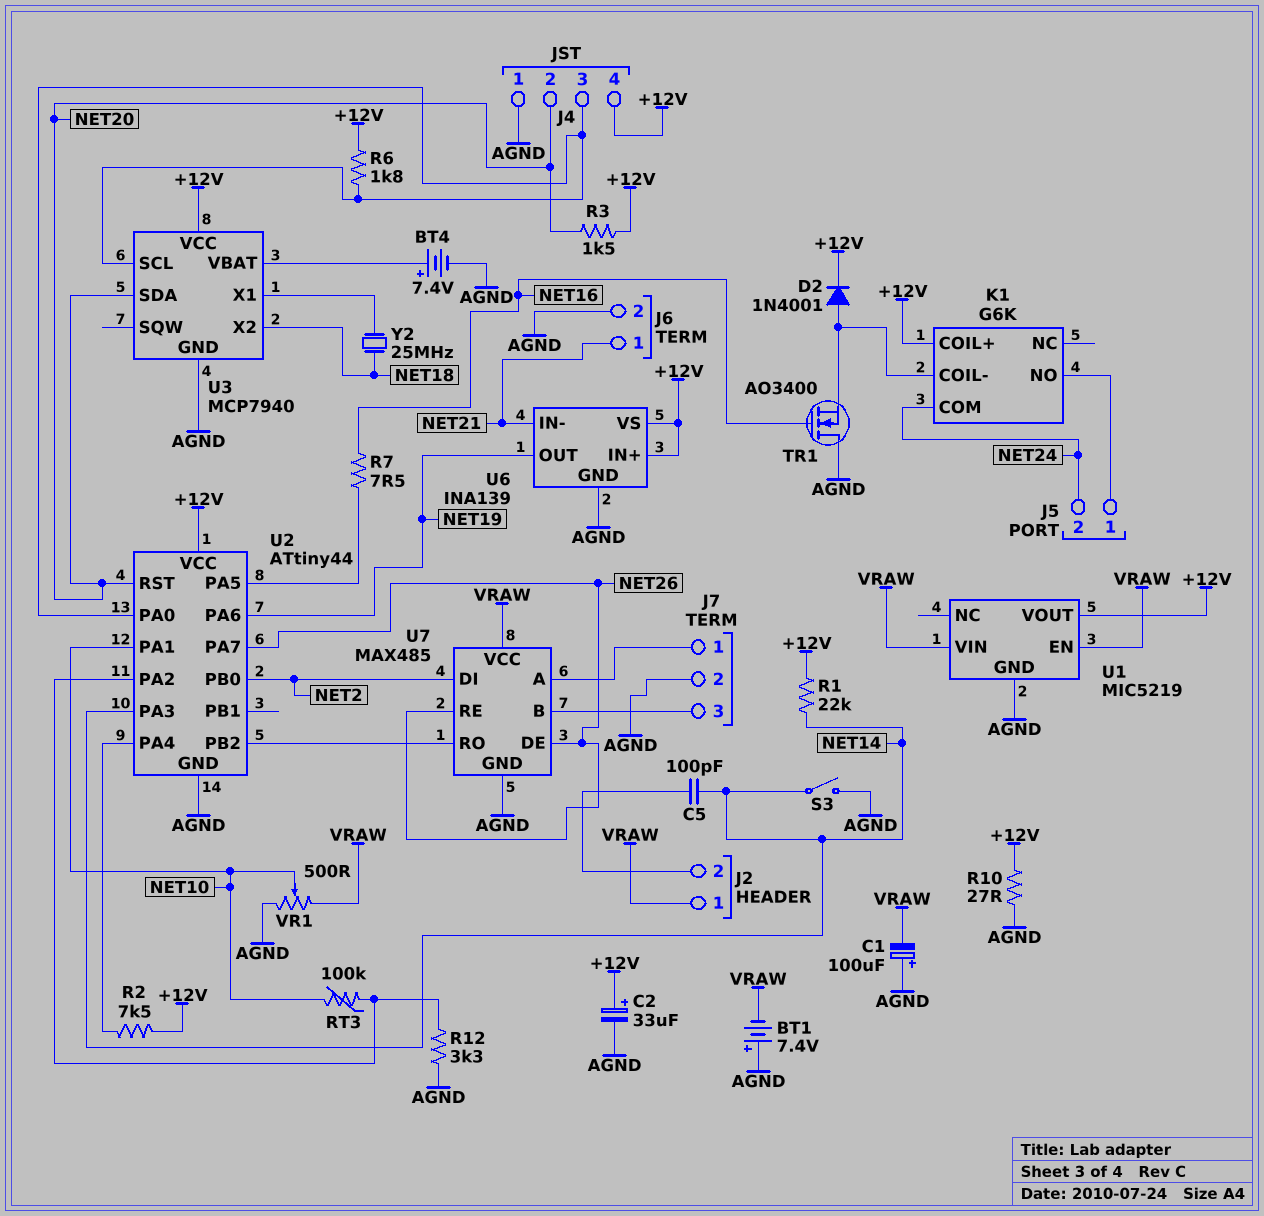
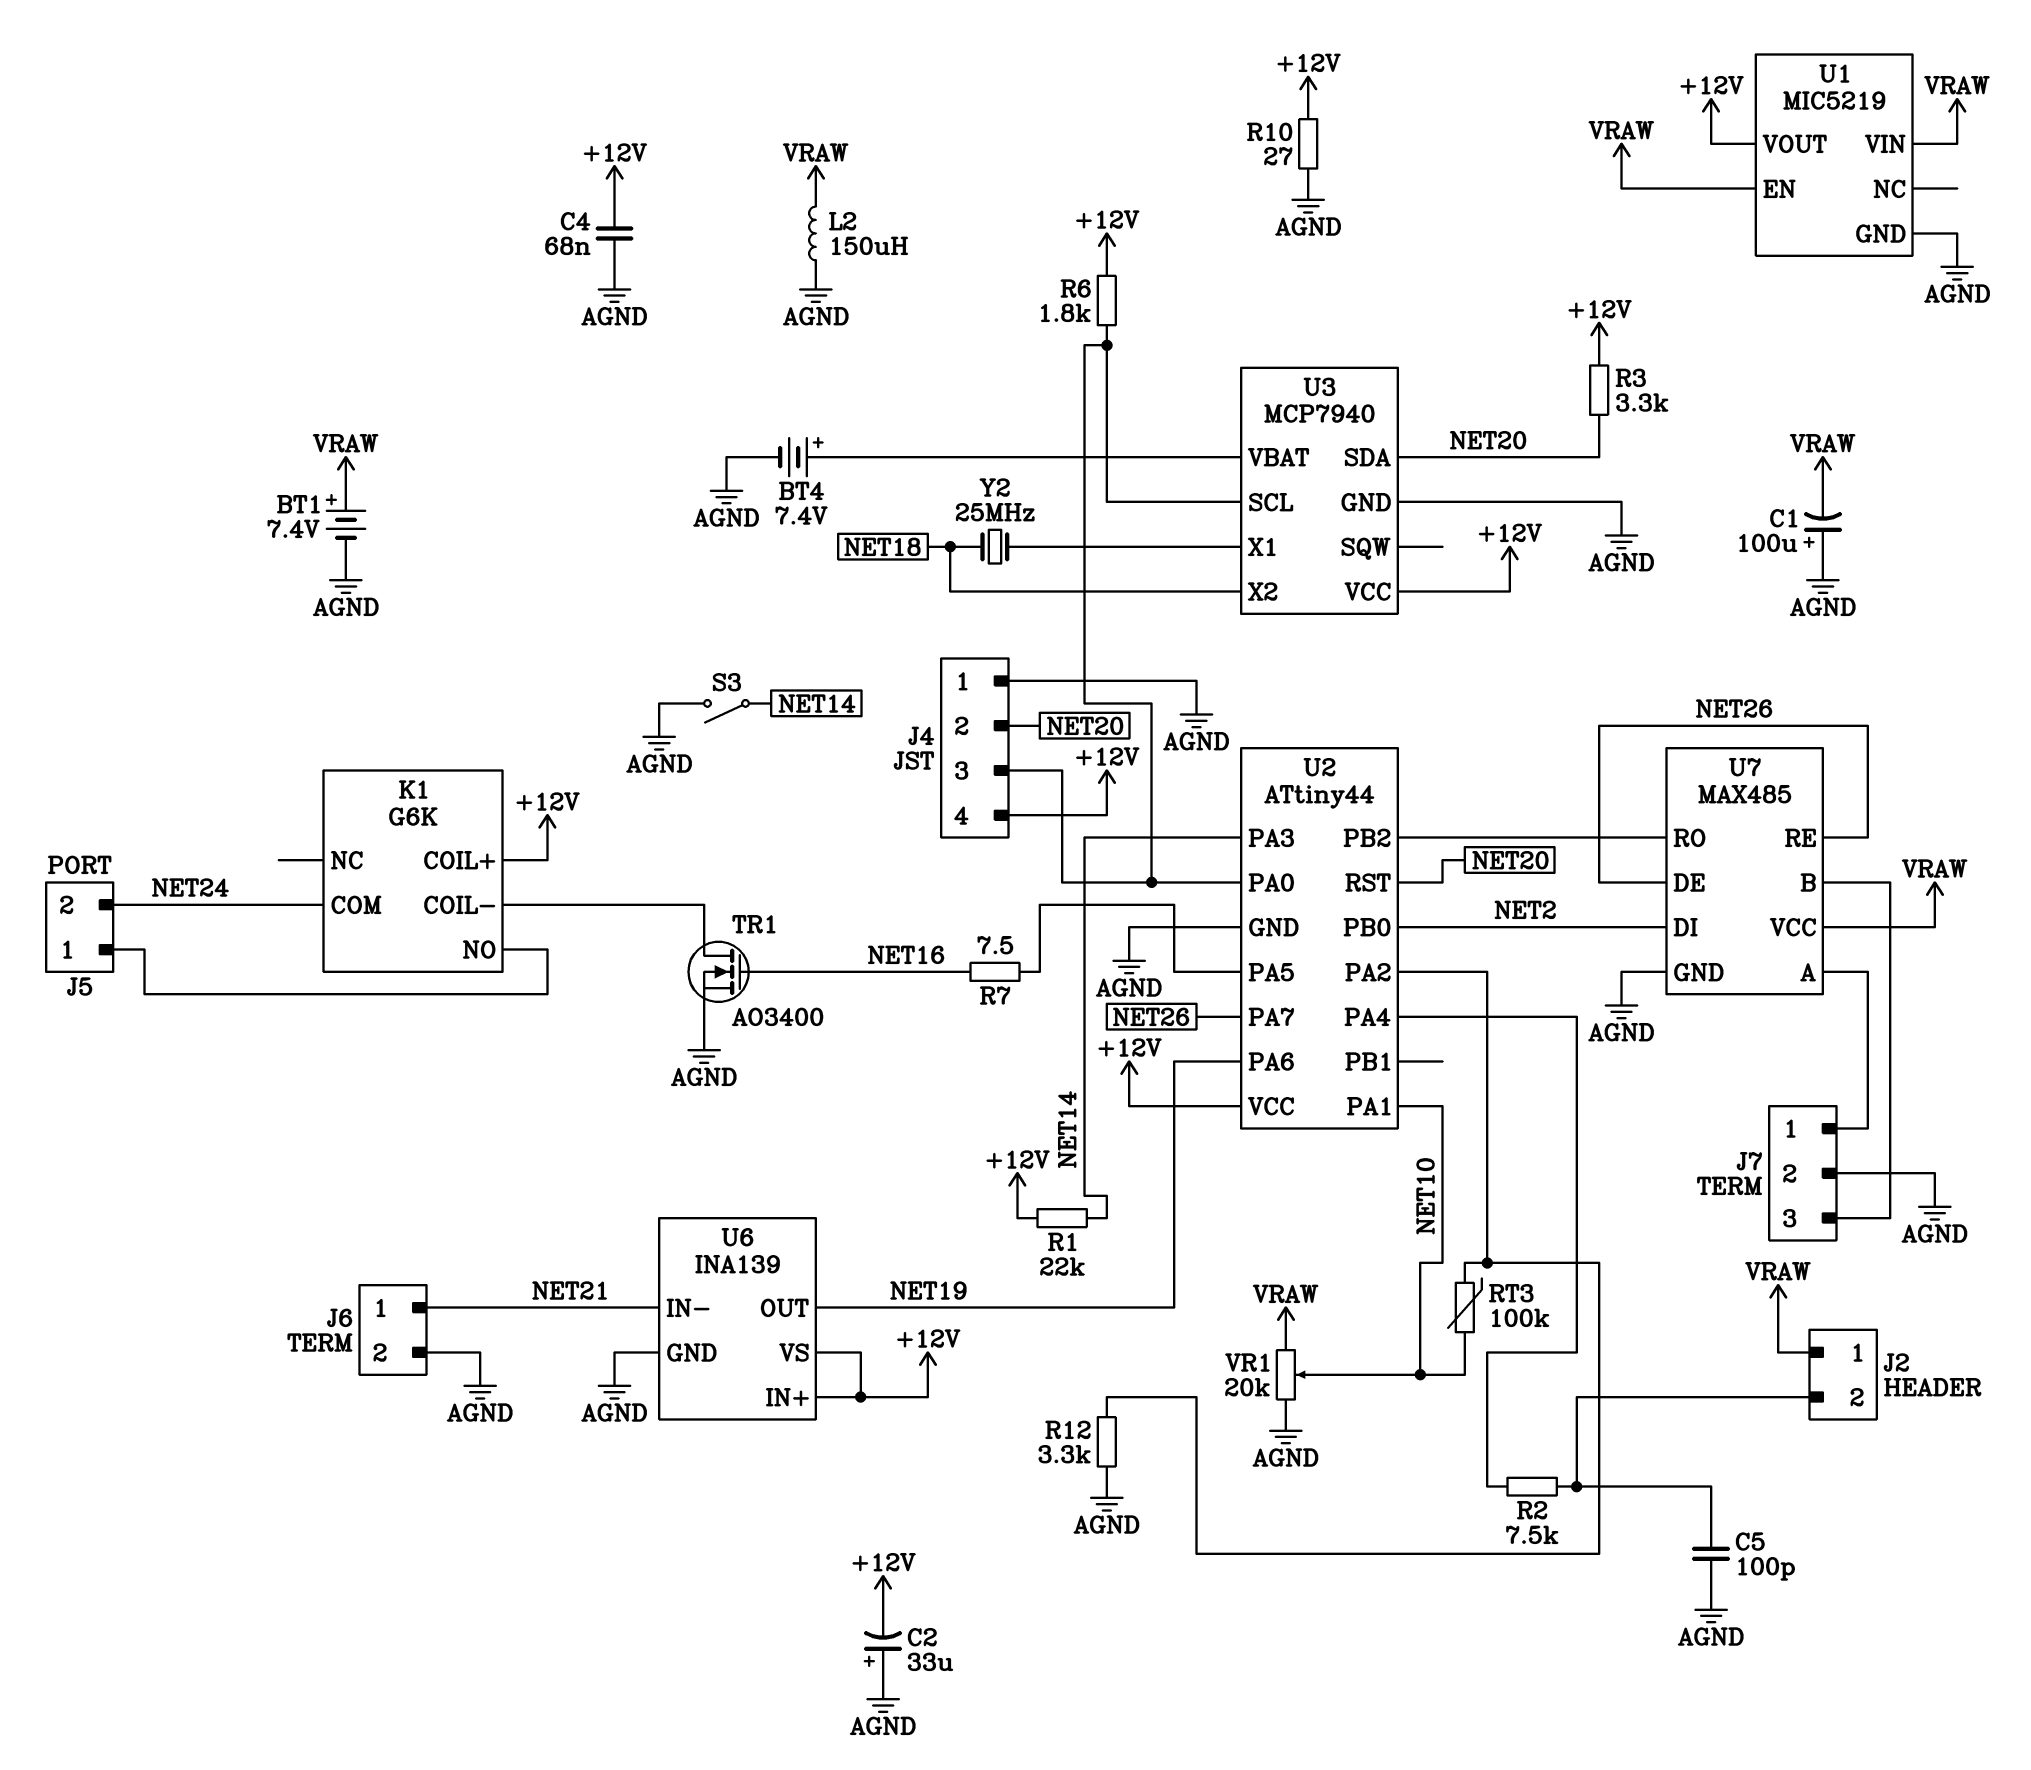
BT1: 7.4V (plus AGND, minus VRAW) -> 7.4V (plus VRAW, minus AGND)
C2: 33uF (plus +12V, minus AGND) -> 33uF (plus AGND, minus +12V)
C4: none -> 68nF (+12V, AGND)
C5: 100pF (J2/2, NET14) -> 100pF (AGND, J2/2)
D2: diode 1N4001 (A K1/COIL-, K +12V) -> none
L2: none -> 150uH (AGND, VRAW)
R2: 7.5k (+12V, U2/PA4) -> 7.5k (J2/2, U2/PA4)
R3: 1.5k (+12V, NET20) -> 3.3k (+12V, NET20)
TR1: NMOS AO3400 (G NET16, D AGND, S K1/COIL-) -> NMOS AO3400 (G NET16, D K1/COIL-, S AGND)
VR1: 500 (AGND, VRAW, wiper NET10) -> 20k (AGND, VRAW, wiper NET10)

